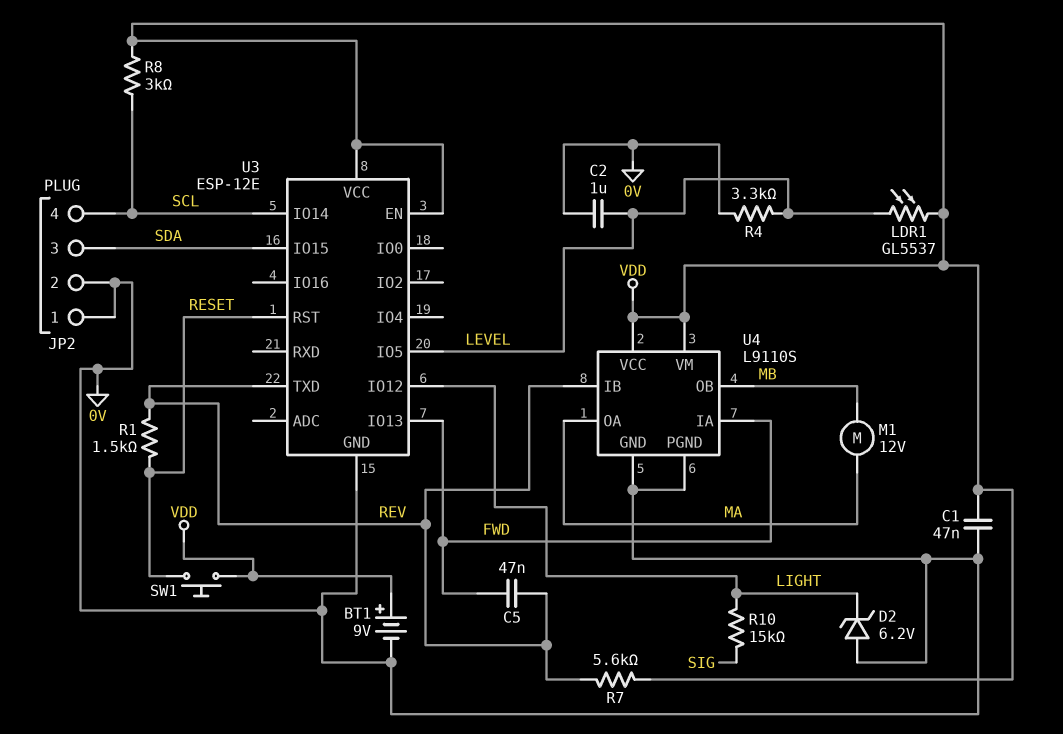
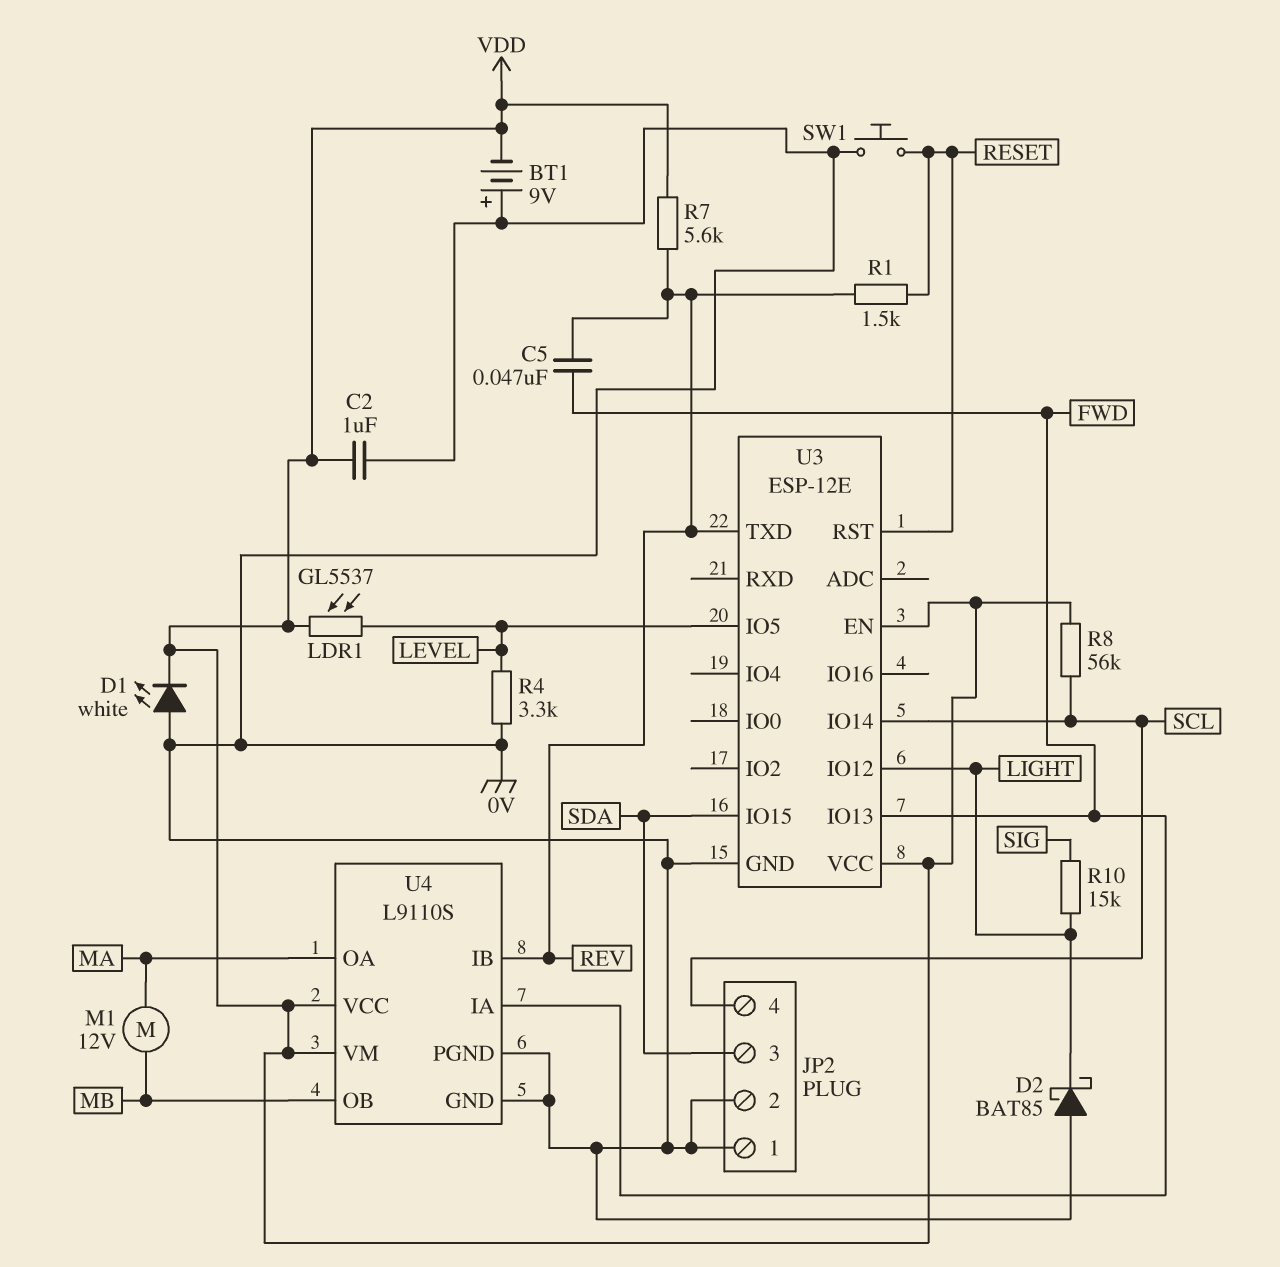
BT1: 9V (plus VDD, minus 0V) -> 9V (plus 0V, minus VDD)
C1: 47nF (0V, VDD) -> none
C2: 1uF (0V, LEVEL) -> 1uF (0V, VDD)
D1: none -> LED white (A 0V, K VDD)
D2: zener 6.2V (A 0V, K LIGHT) -> schottky BAT85 (A 0V, K LIGHT)
R8: 3k (SCL, VDD) -> 56k (SCL, VDD)
SW1: button (RESET, VDD) -> button (0V, RESET)

